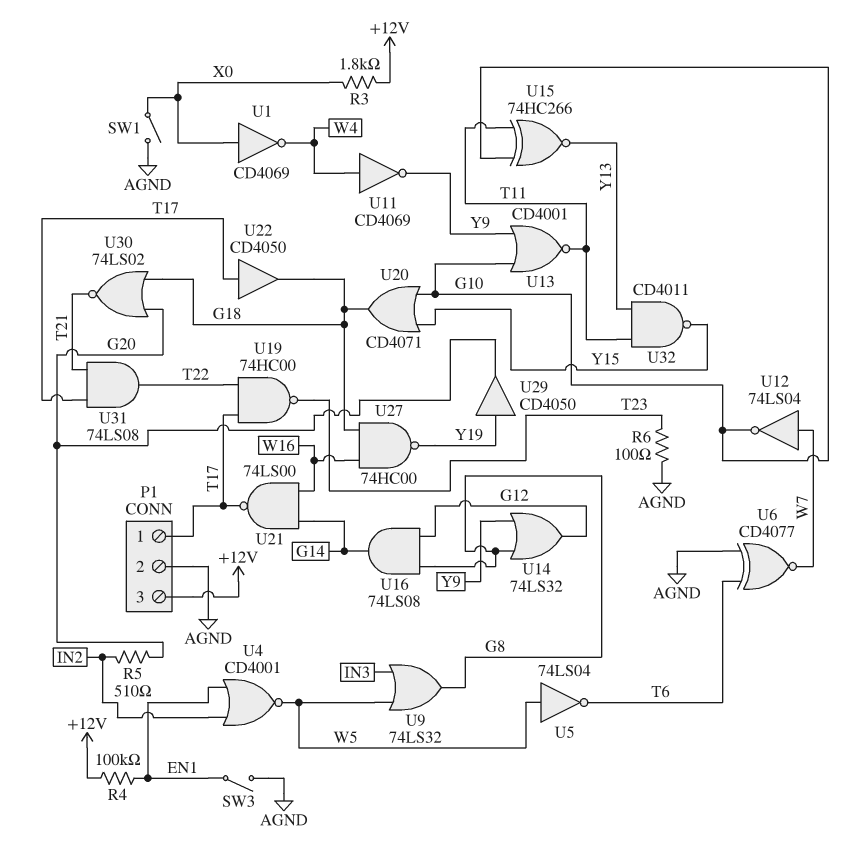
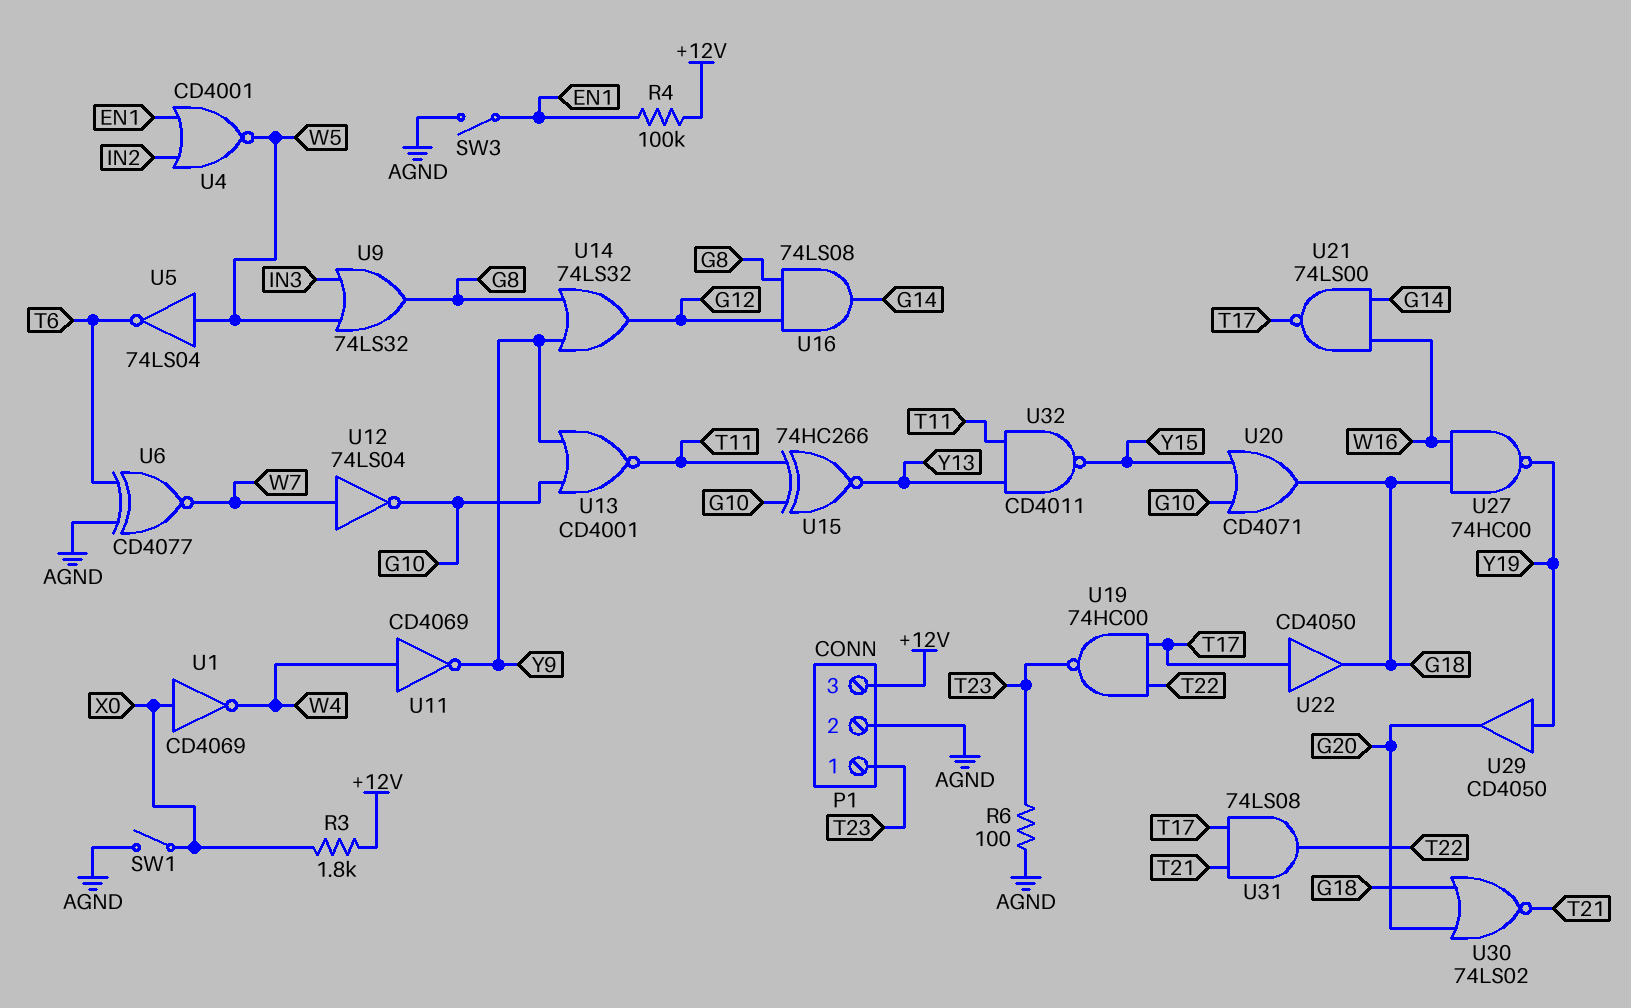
P1 pin 1: T17 -> T23
R5: 510 (G20, IN2) -> none

